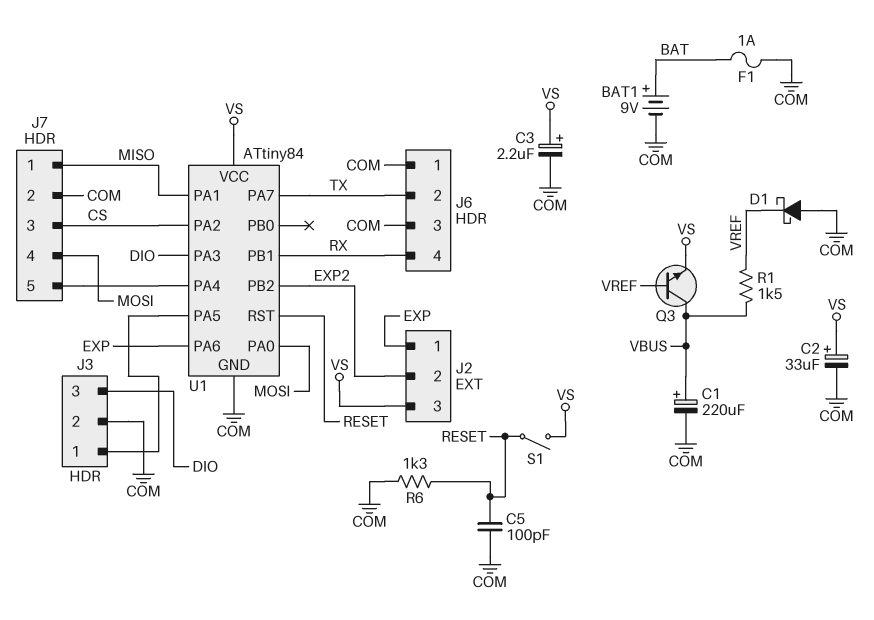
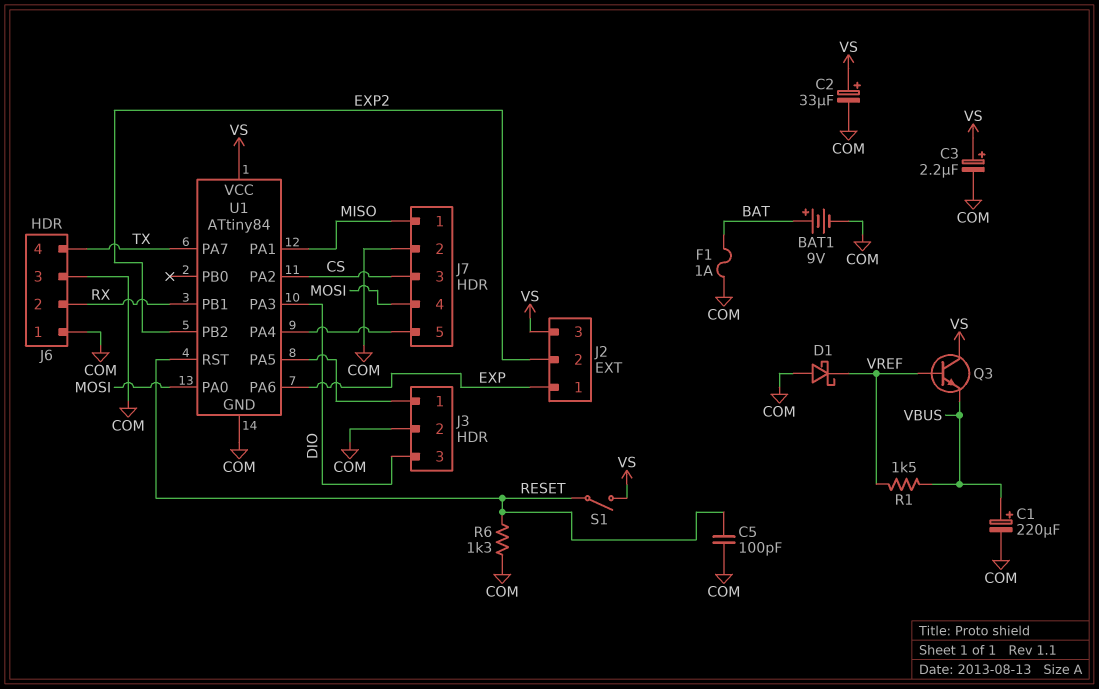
J6 pin 2: TX -> RX
J6 pin 4: RX -> TX
Q3: NPN (B VREF, C VBUS, E VS) -> NPN (B VREF, C VS, E VBUS)

